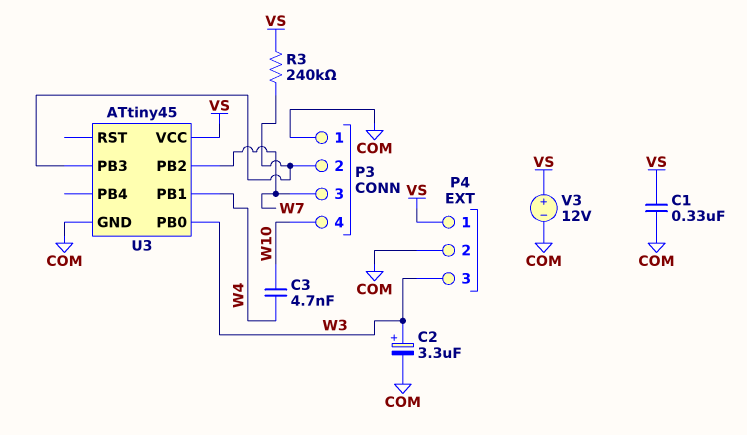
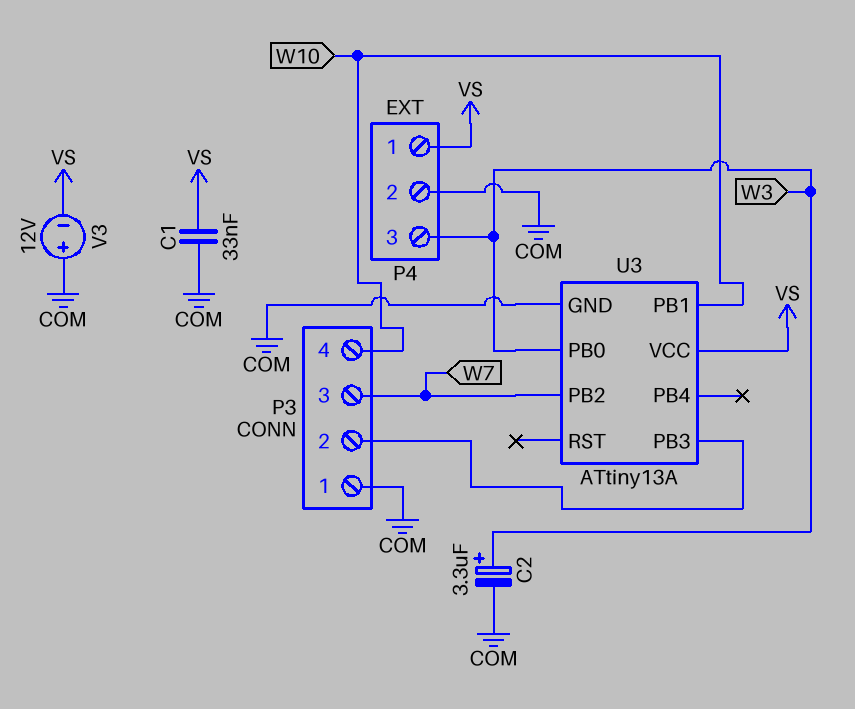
C1: 330nF (COM, VS) -> 33nF (COM, VS)
C3: 4.7nF (W4, W10) -> none
R3: 240k (P3/2, VS) -> none
U3: ATtiny45 -> ATtiny13A
U3 pin PB1: W4 -> W10
V3: 12V (plus VS, minus COM) -> 12V (plus COM, minus VS)

